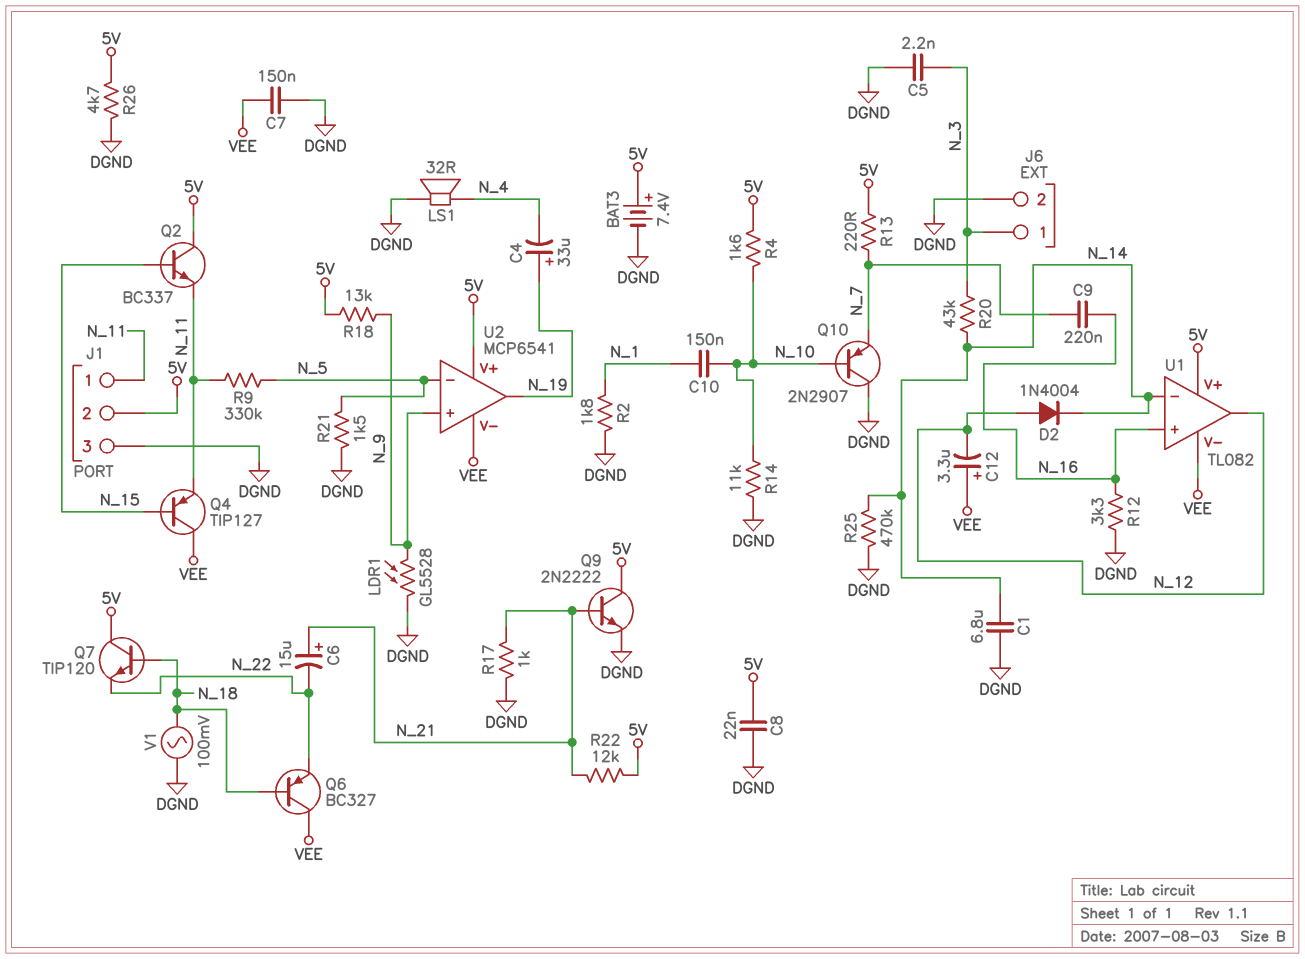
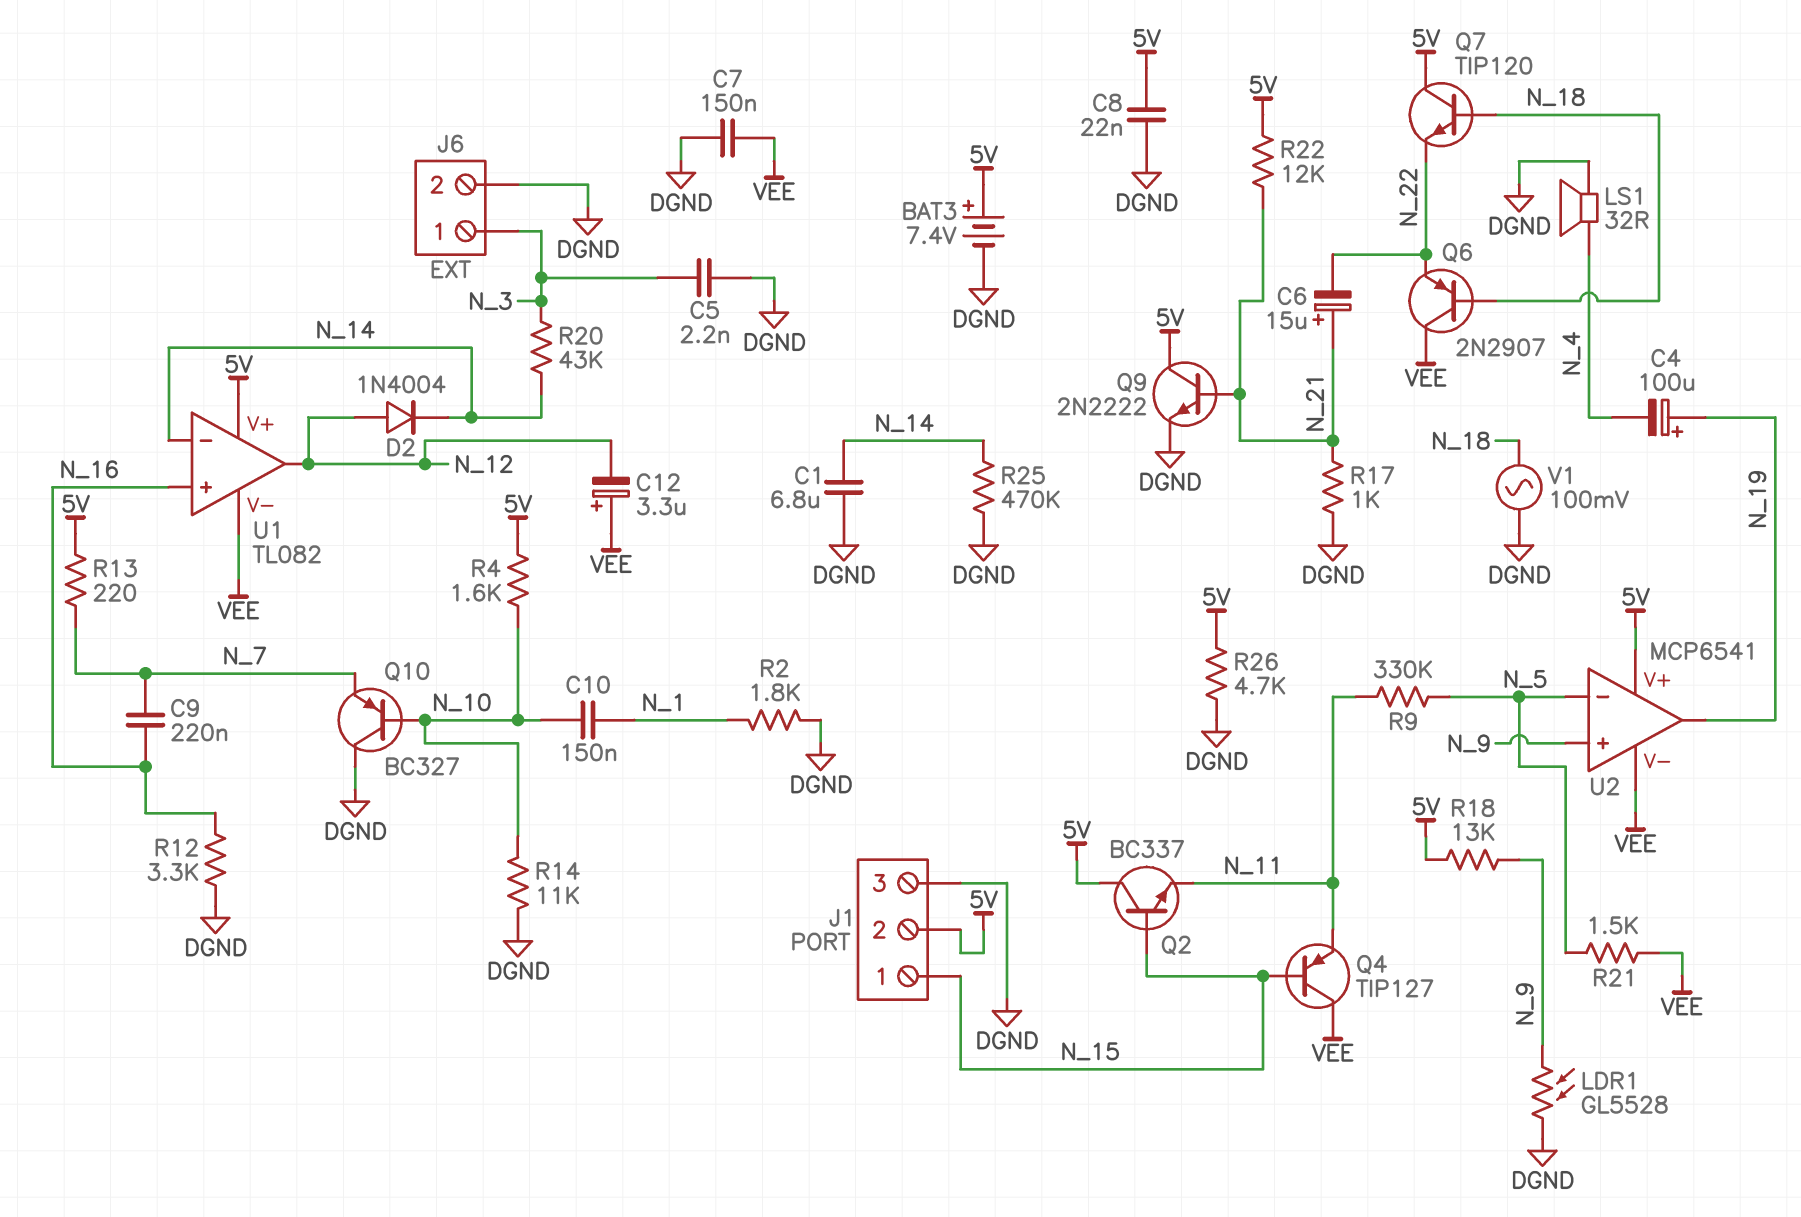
C4: 33uF (plus N_19, minus N_4) -> 100uF (plus N_19, minus N_4)
J1 pin 1: N_11 -> N_15
Q6: PNP BC327 (B N_18, C VEE, E N_22) -> PNP 2N2907 (B N_18, C VEE, E N_22)
Q10: PNP 2N2907 (B N_10, C DGND, E N_7) -> PNP BC327 (B N_10, C DGND, E N_7)
R21: 1.5k (DGND, N_5) -> 1.5k (N_5, VEE)

